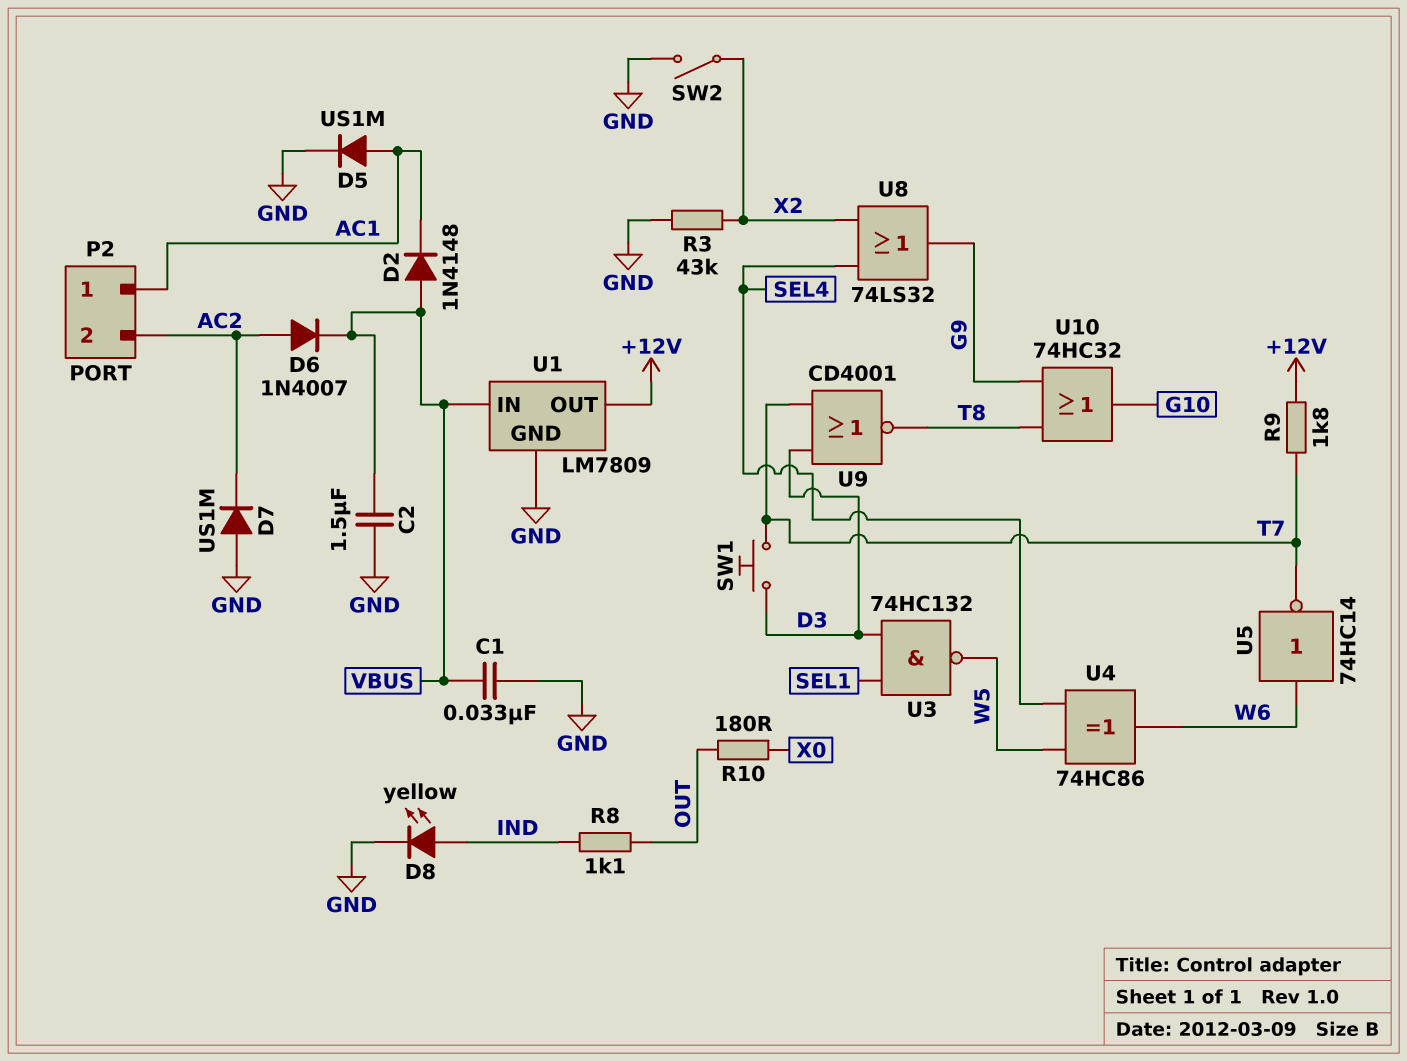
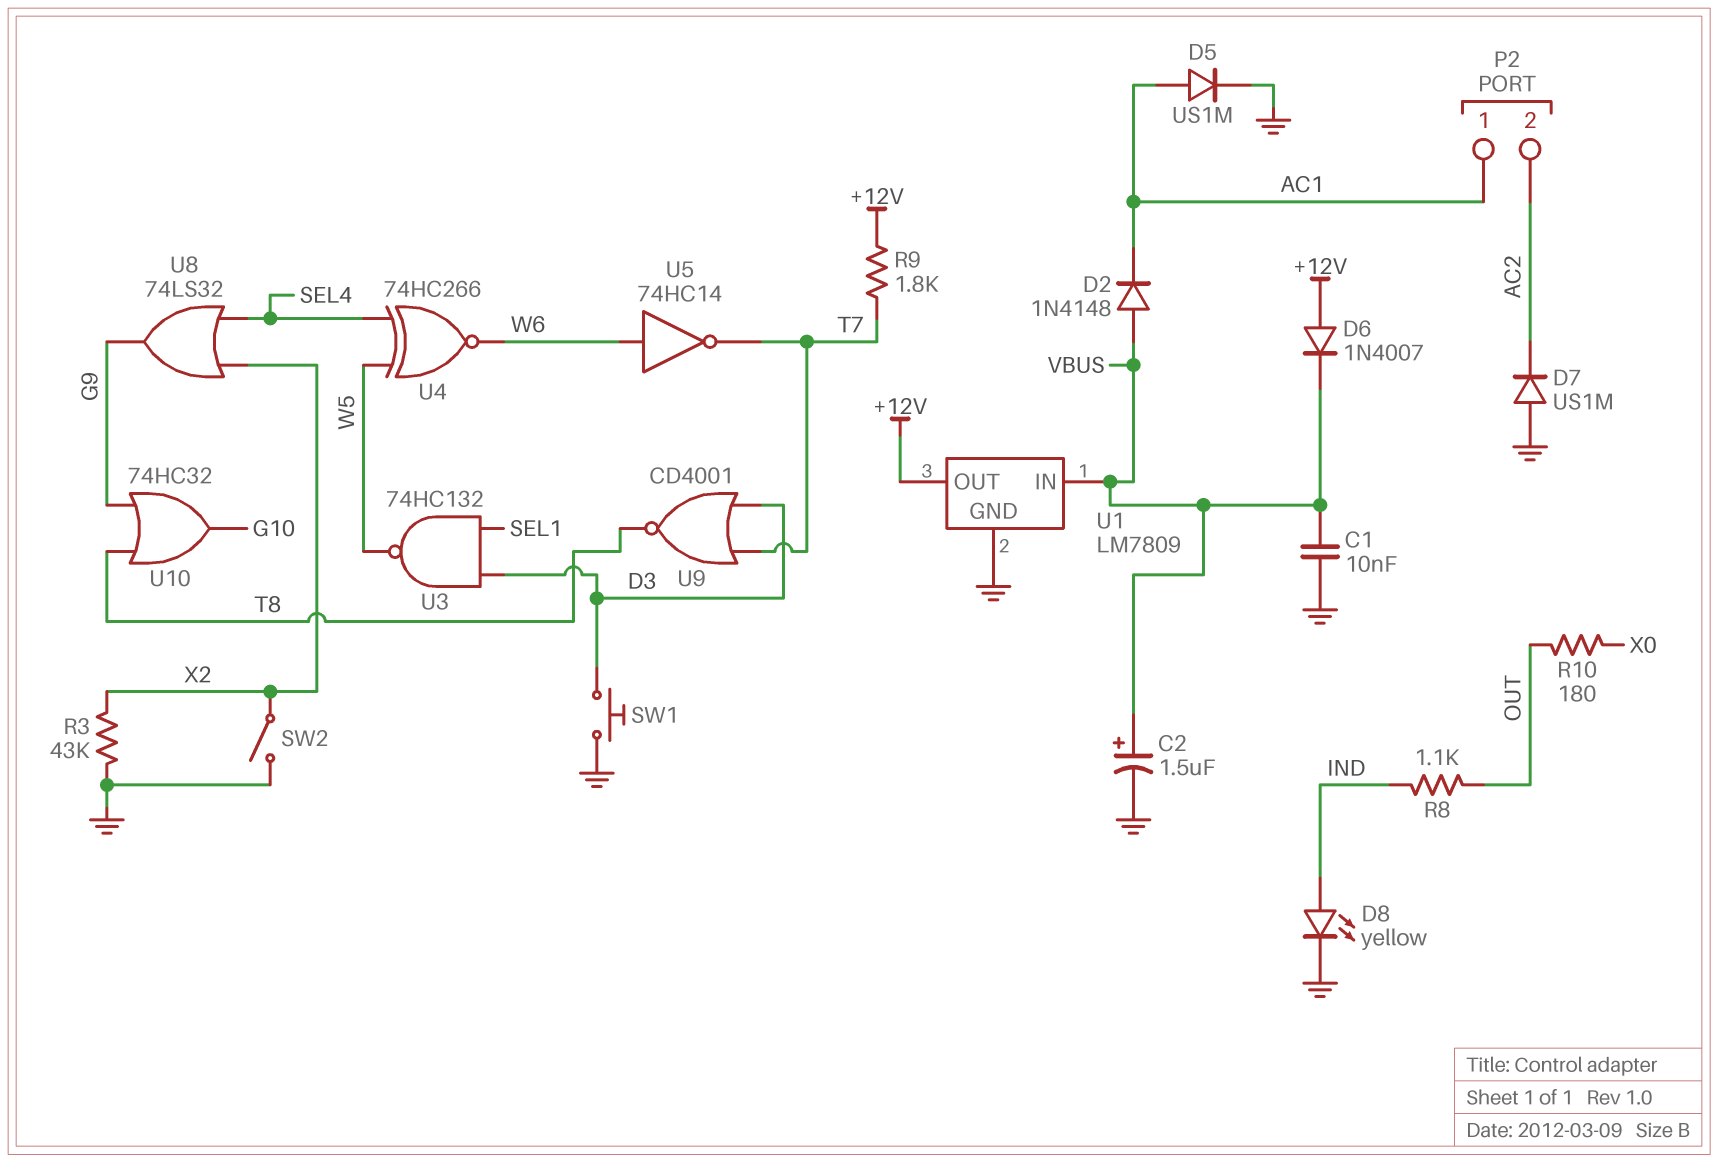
C1: 33nF (GND, VBUS) -> 10nF (GND, VBUS)
C2: 1.5uF (GND, VBUS) -> 1.5uF (plus VBUS, minus GND)
D6: diode 1N4007 (A AC2, K VBUS) -> diode 1N4007 (A +12V, K VBUS)
SW1: button (D3, T7) -> button (D3, GND)
U4: XOR 74HC86 (in SEL4, in W5, out W6) -> XNOR 74HC266 (in SEL4, in W5, out W6)

